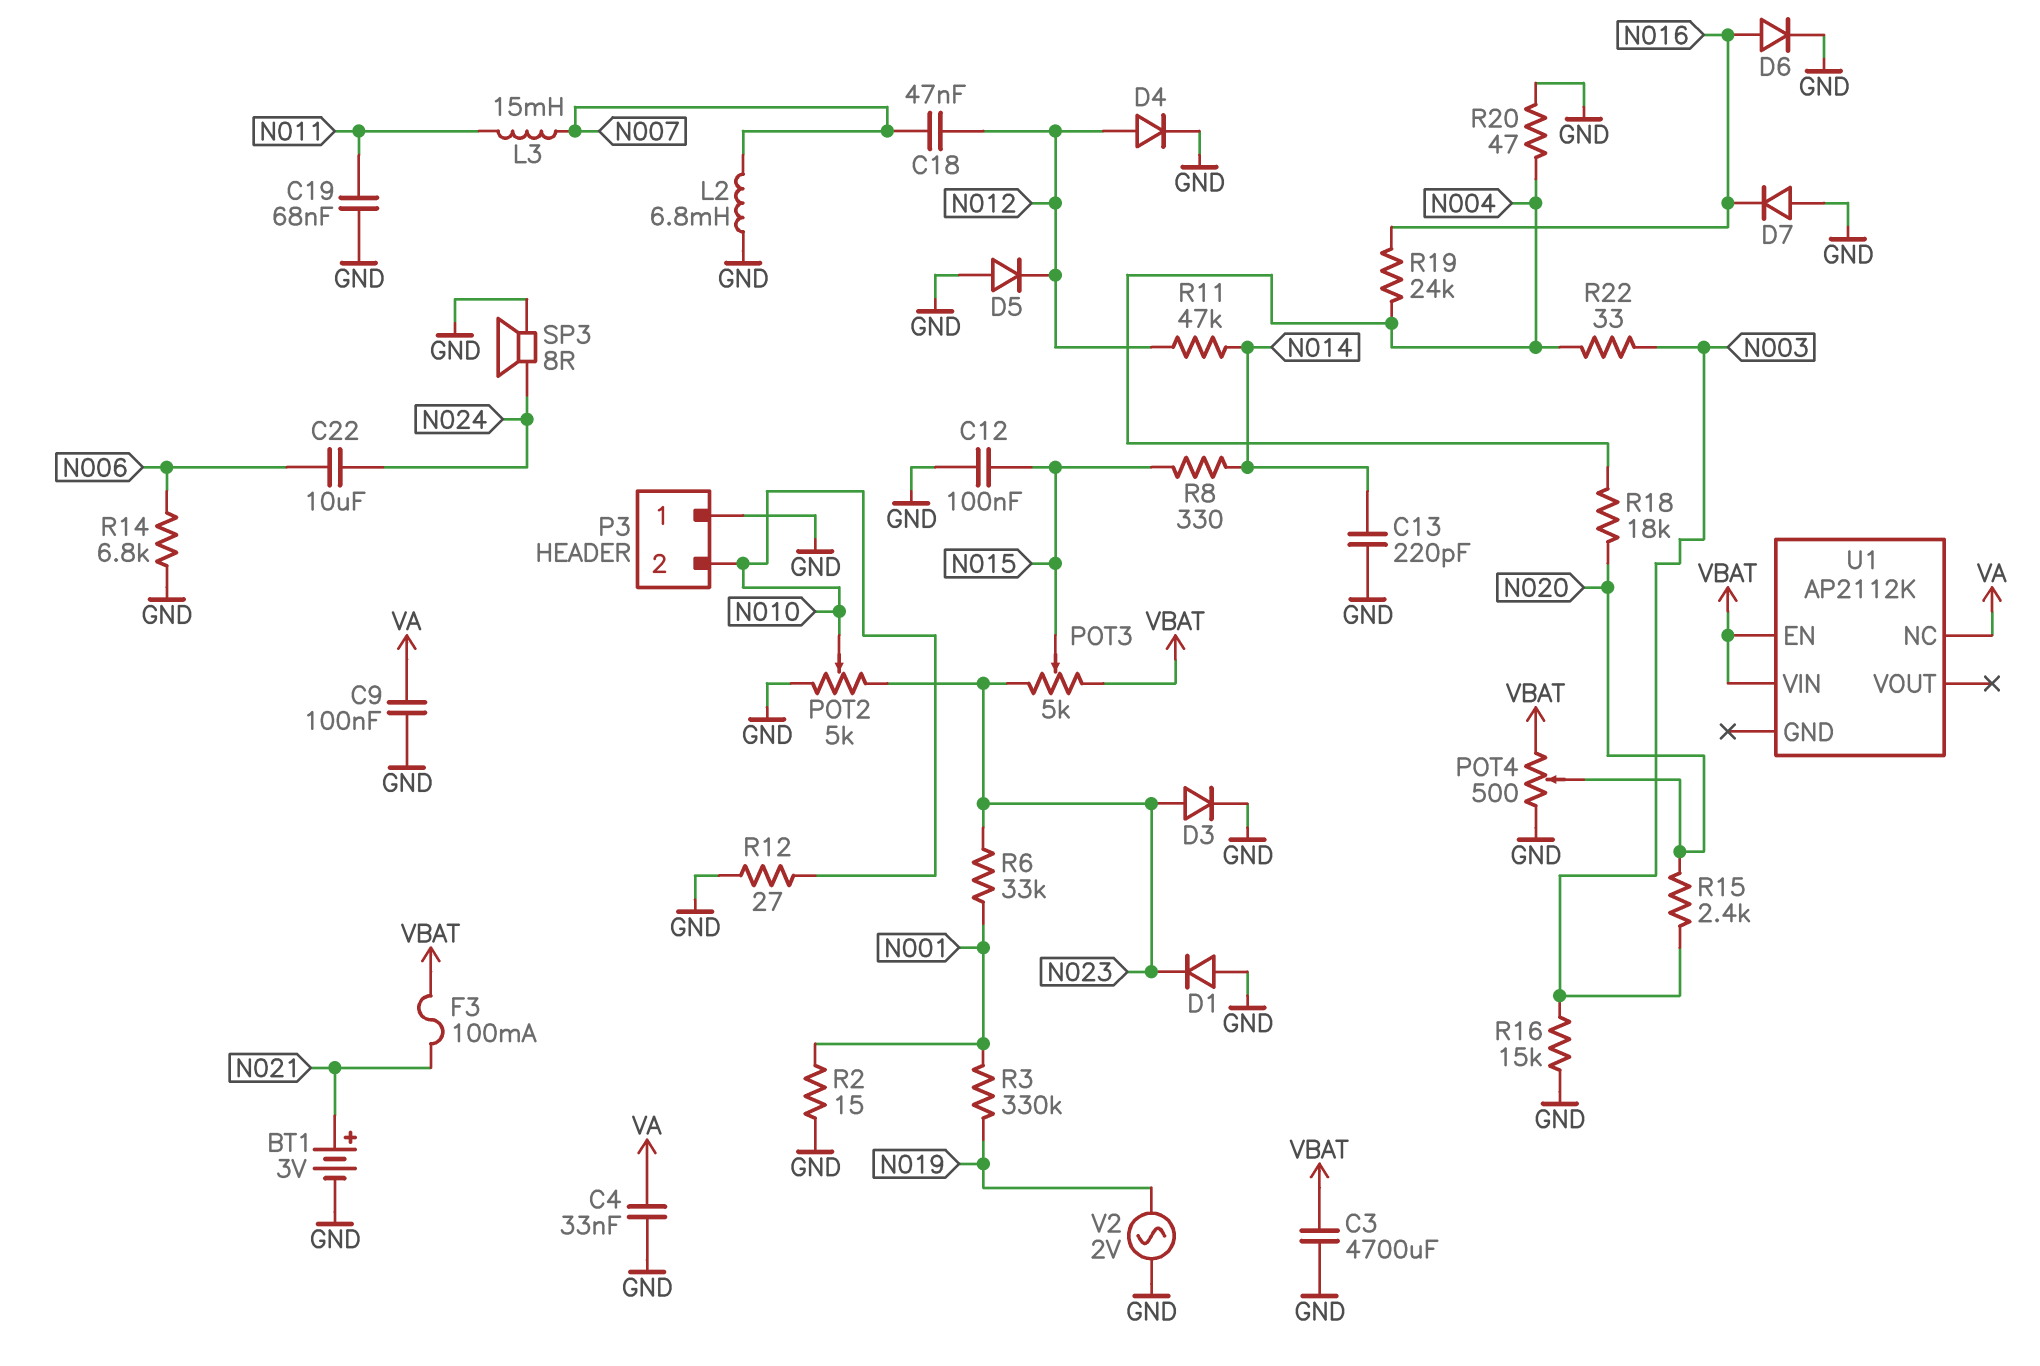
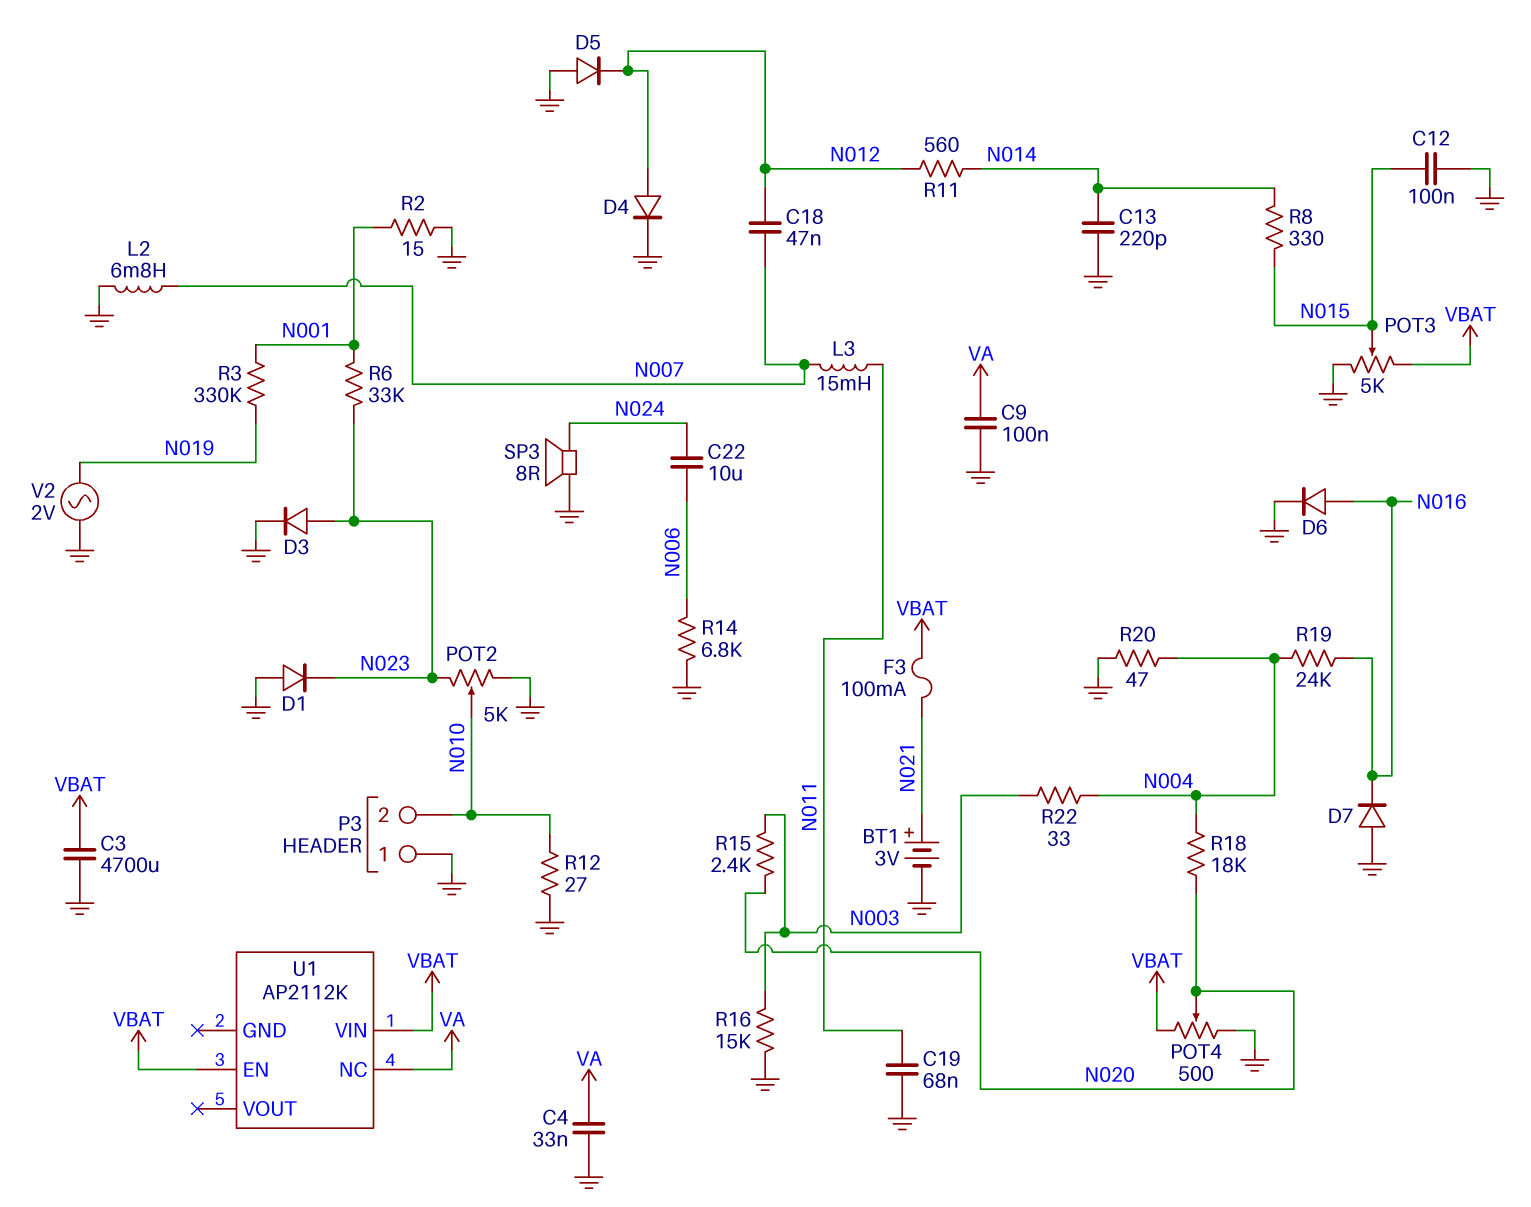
POT3: 5k (N023, VBAT, wiper N015) -> 5k (GND, VBAT, wiper N015)
R11: 47k (N012, N014) -> 560 (N012, N014)

